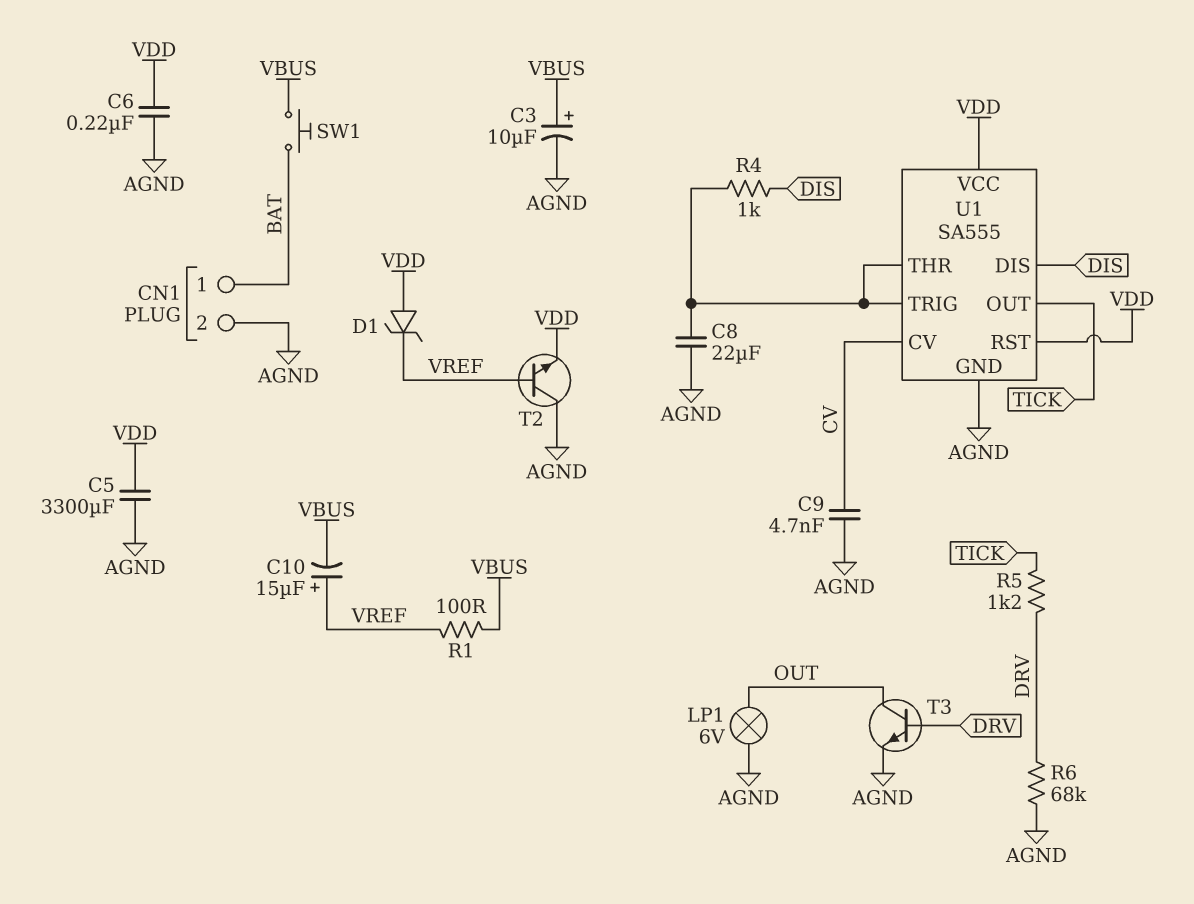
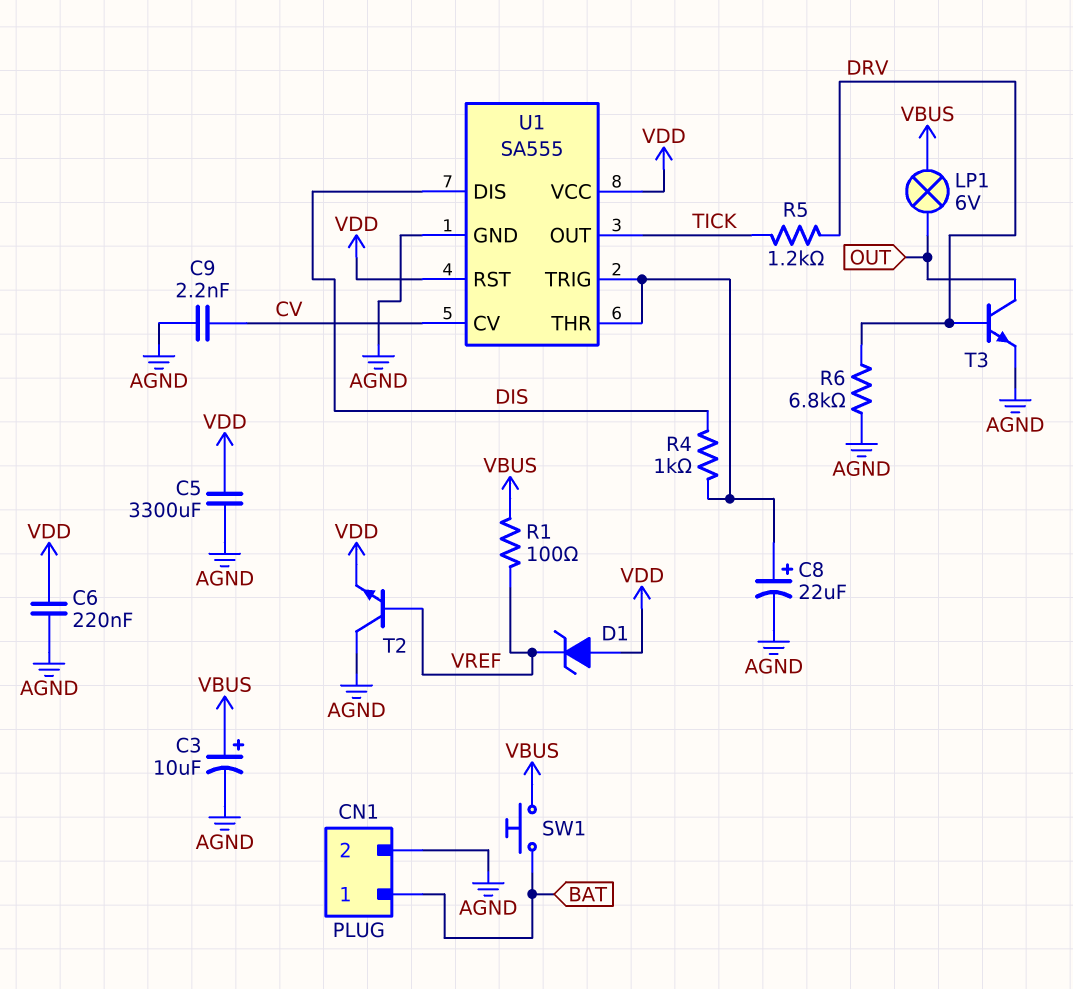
C8: 22uF (AGND, U1/THR) -> 22uF (plus U1/THR, minus AGND)
C9: 4.7nF (AGND, CV) -> 2.2nF (AGND, CV)
C10: 15uF (plus VREF, minus VBUS) -> none
LP1: lamp 6V (AGND, OUT) -> lamp 6V (OUT, VBUS)
R6: 68k (AGND, DRV) -> 6.8k (AGND, DRV)

